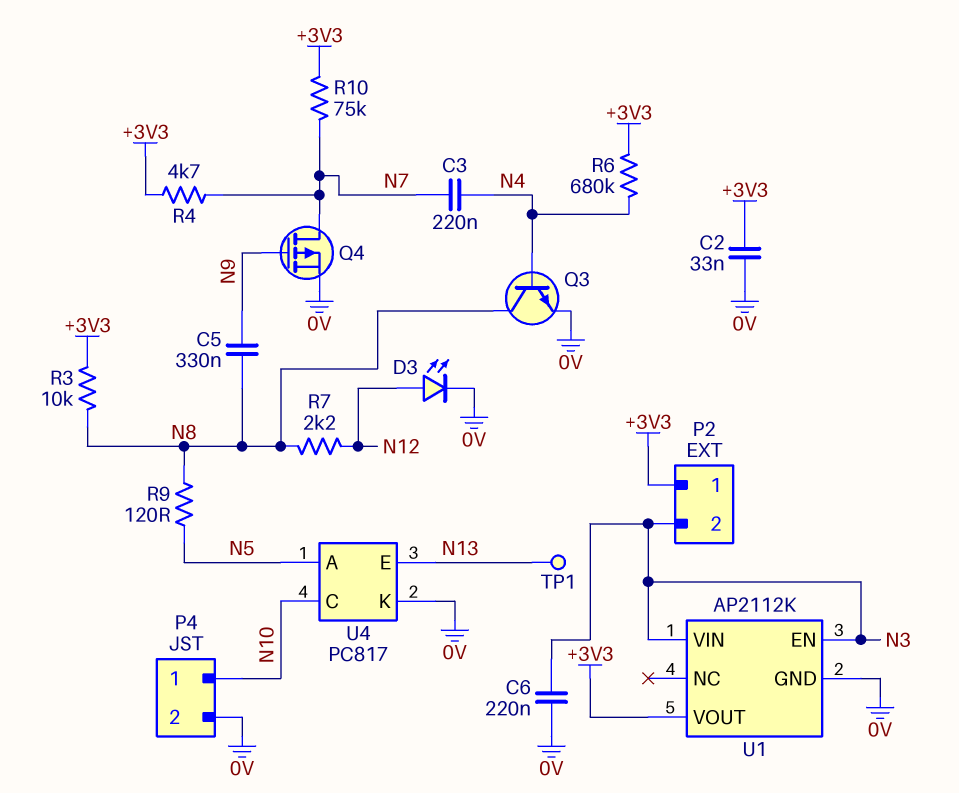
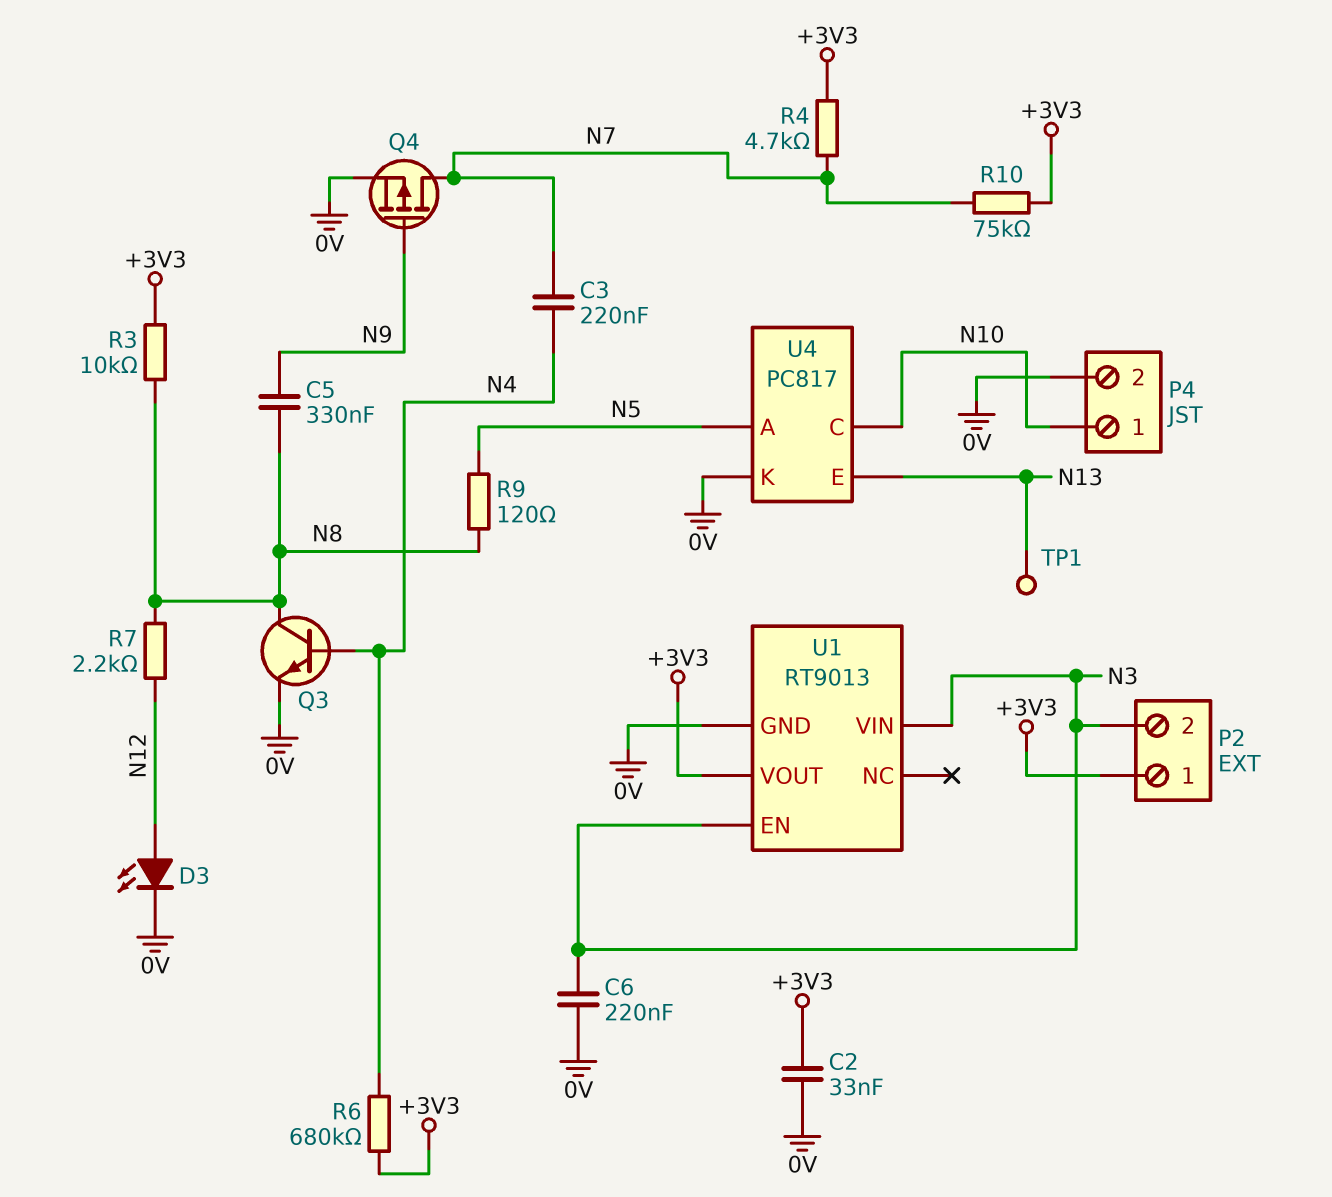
U1: AP2112K -> RT9013

